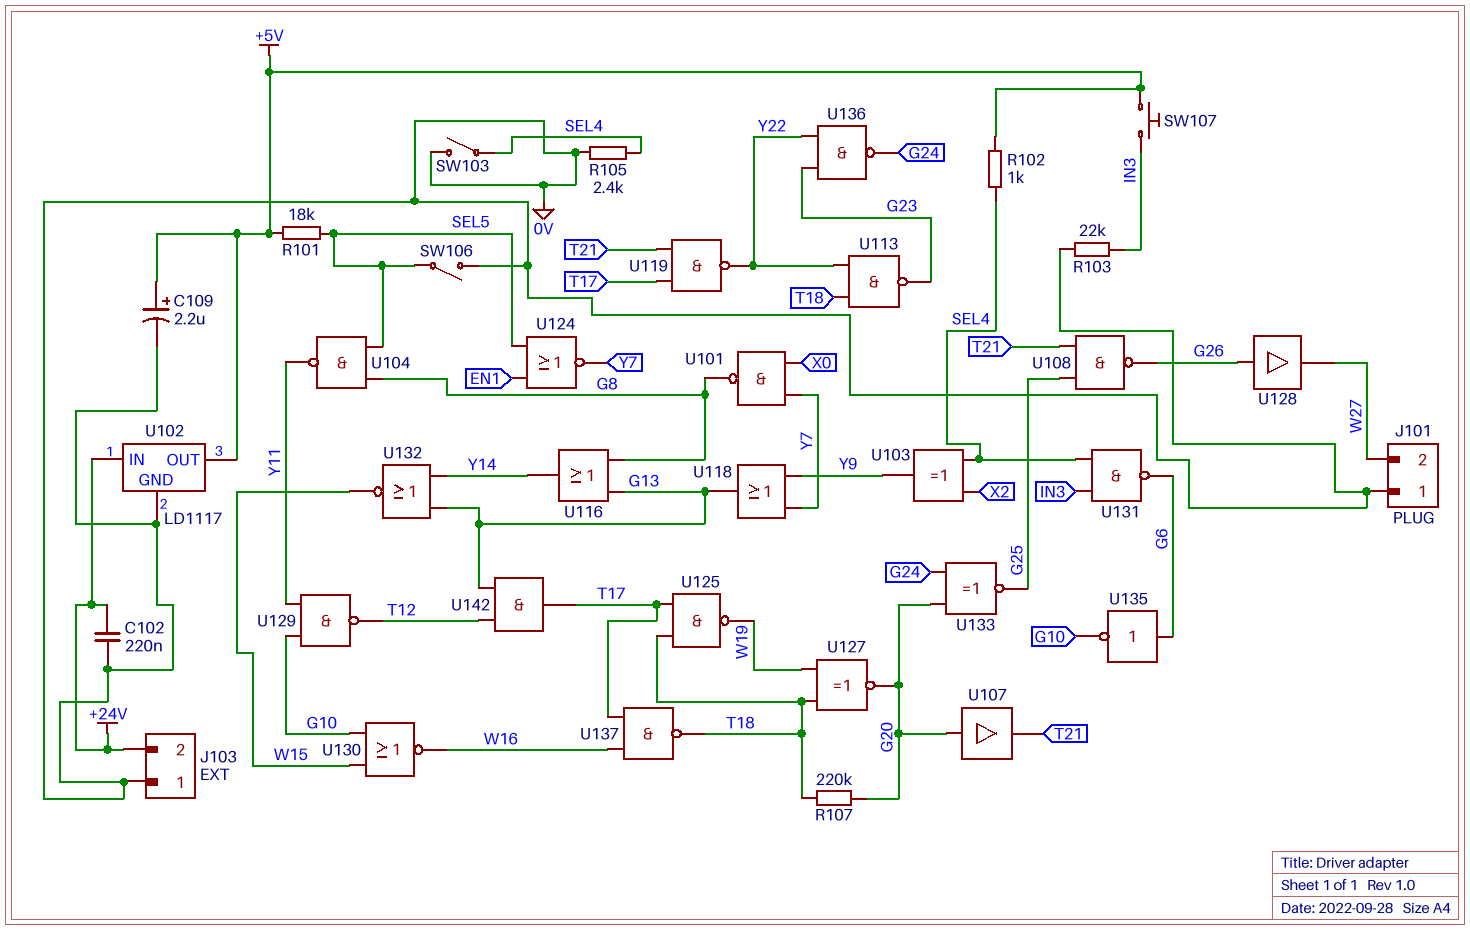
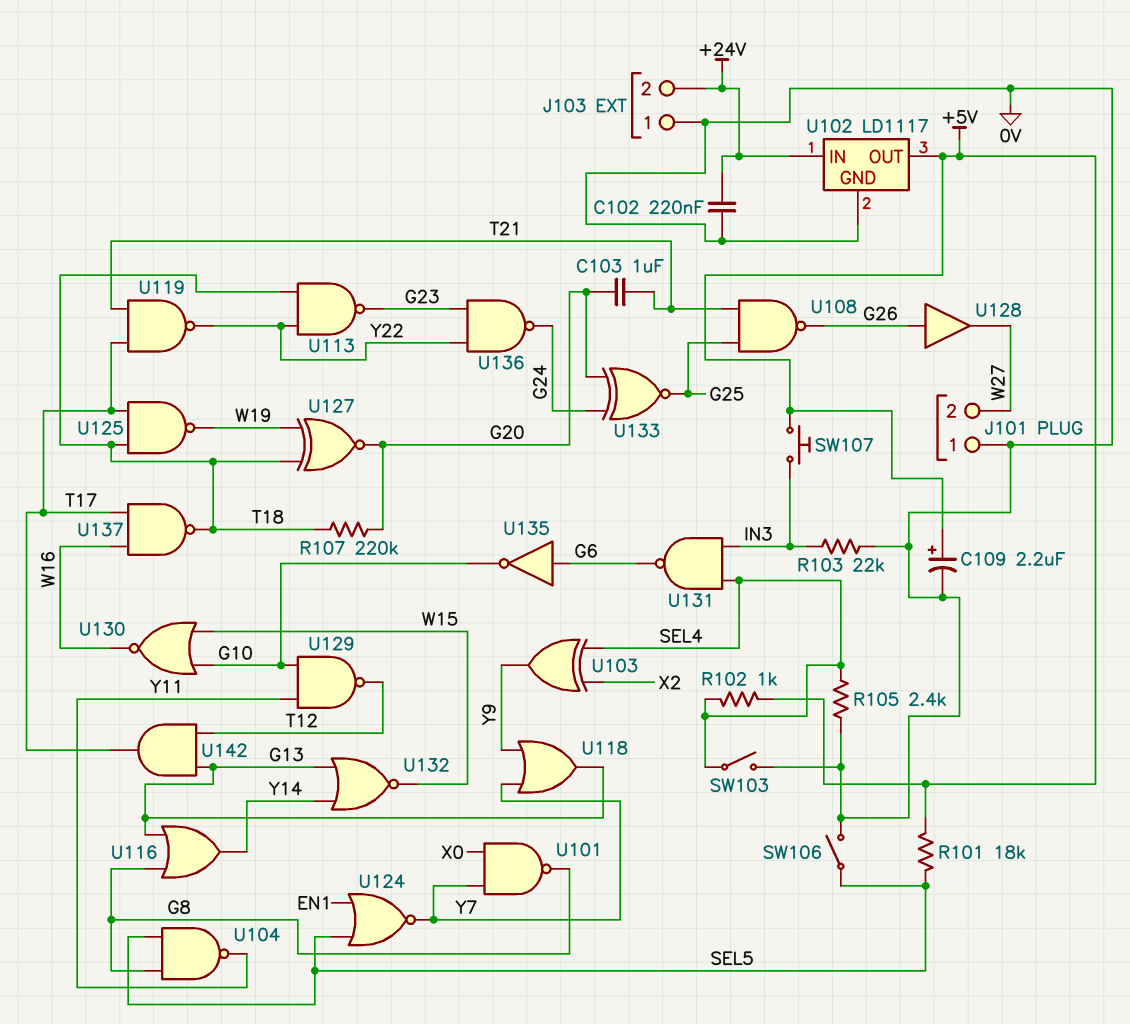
C103: none -> 1uF (G20, T21)
U107: buffer (in G20, out T21) -> none

